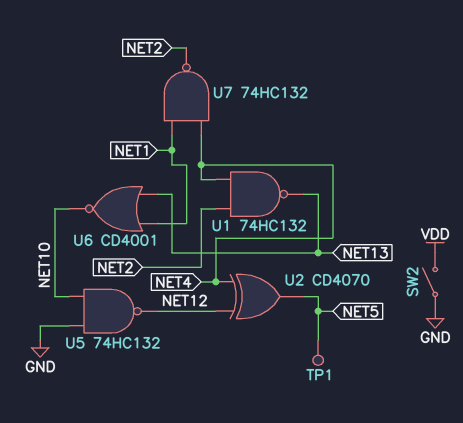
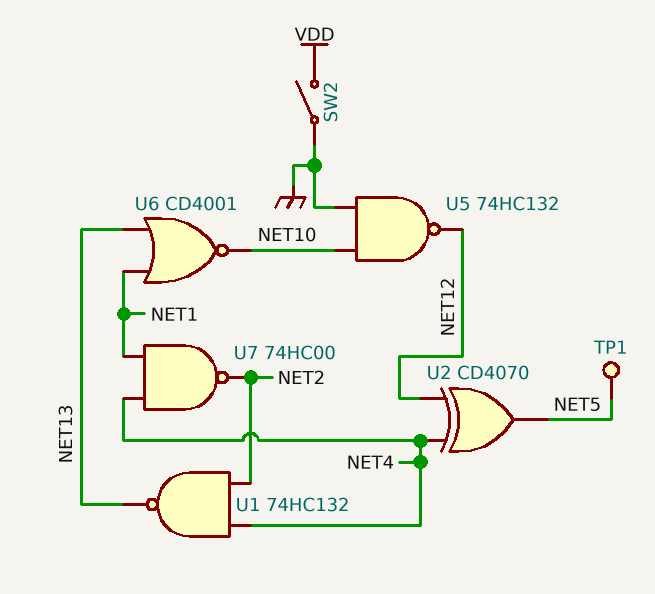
U7: NAND 74HC132 (in NET1, in NET4, out NET2) -> NAND 74HC00 (in NET1, in NET4, out NET2)

